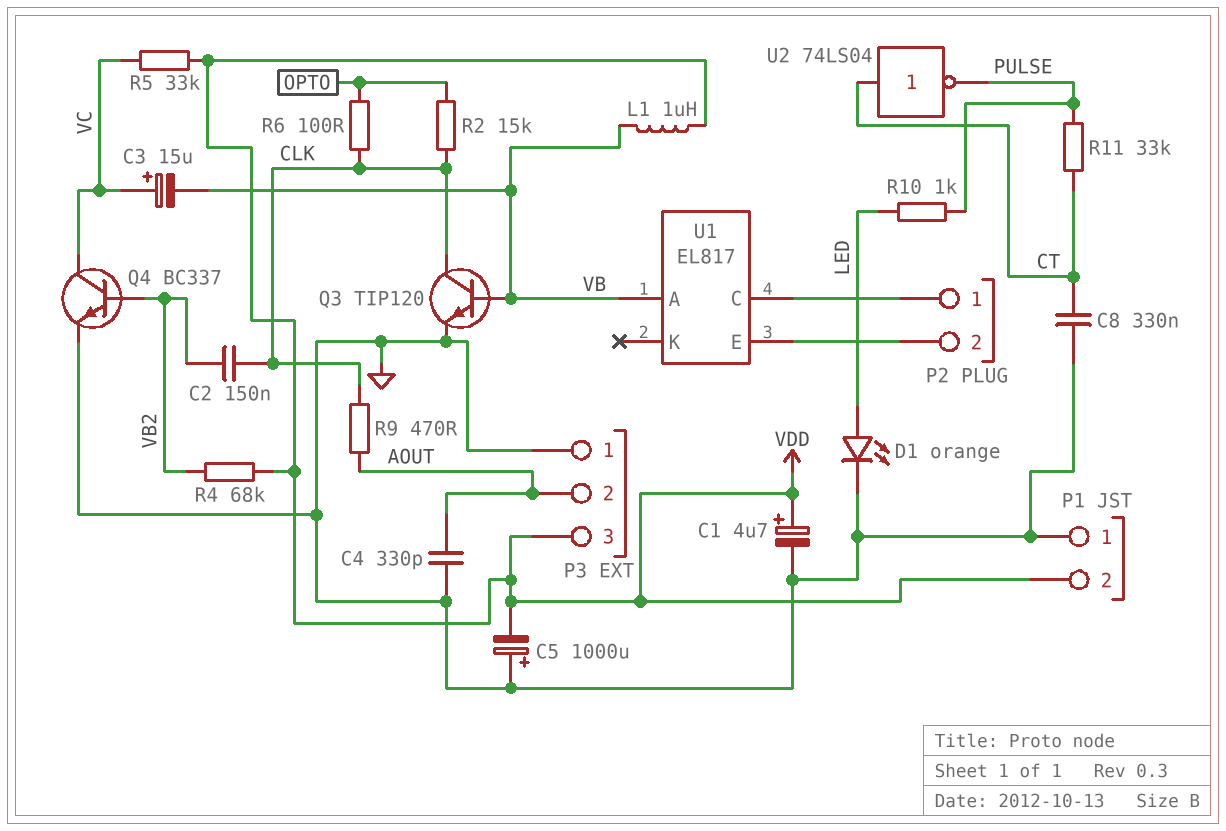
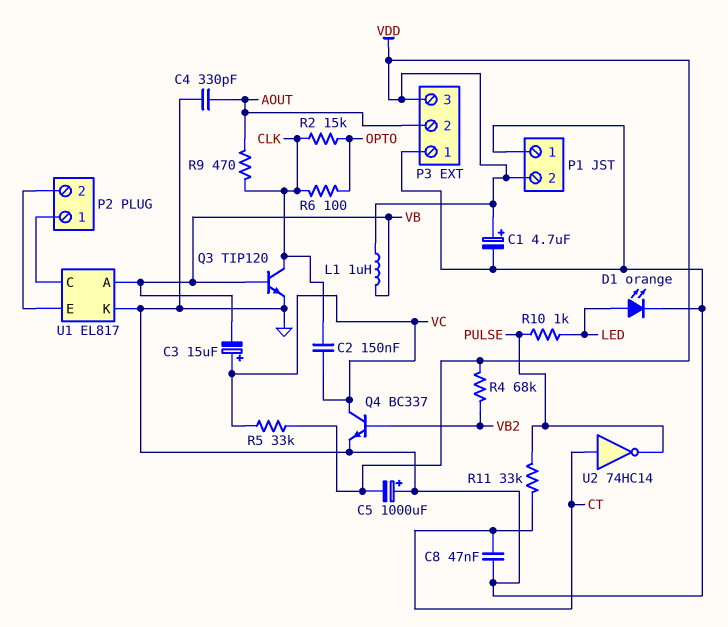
C2: 150nF (CLK, VB2) -> 150nF (CLK, VC)
C8: 330nF (CT, GND) -> 47nF (CT, GND)
U1 pin K: none -> GND
U2: NOT 74LS04 (in CT, out PULSE) -> NOT 74HC14 (in CT, out PULSE)

